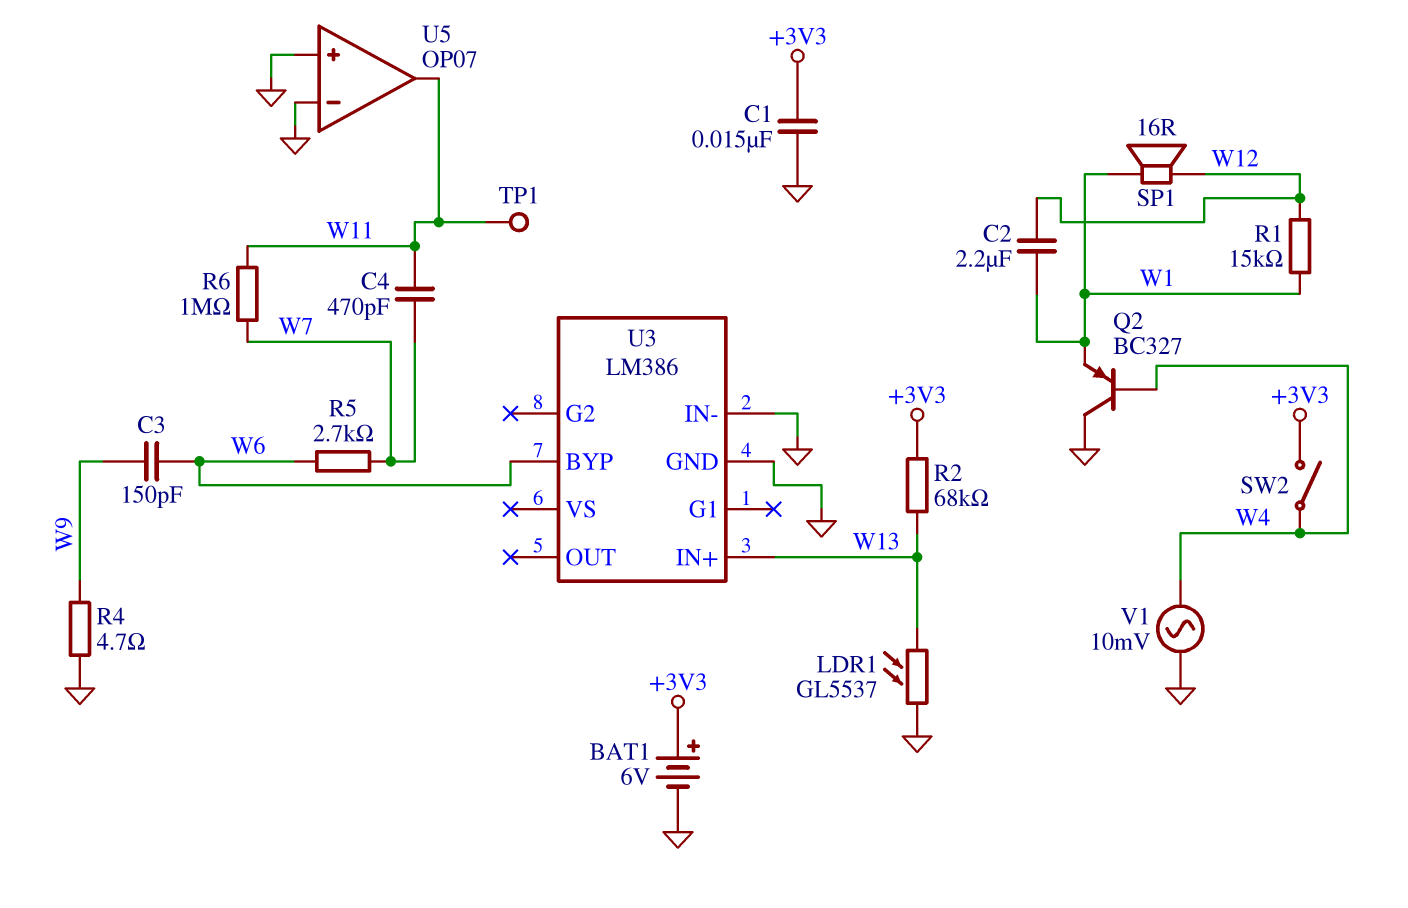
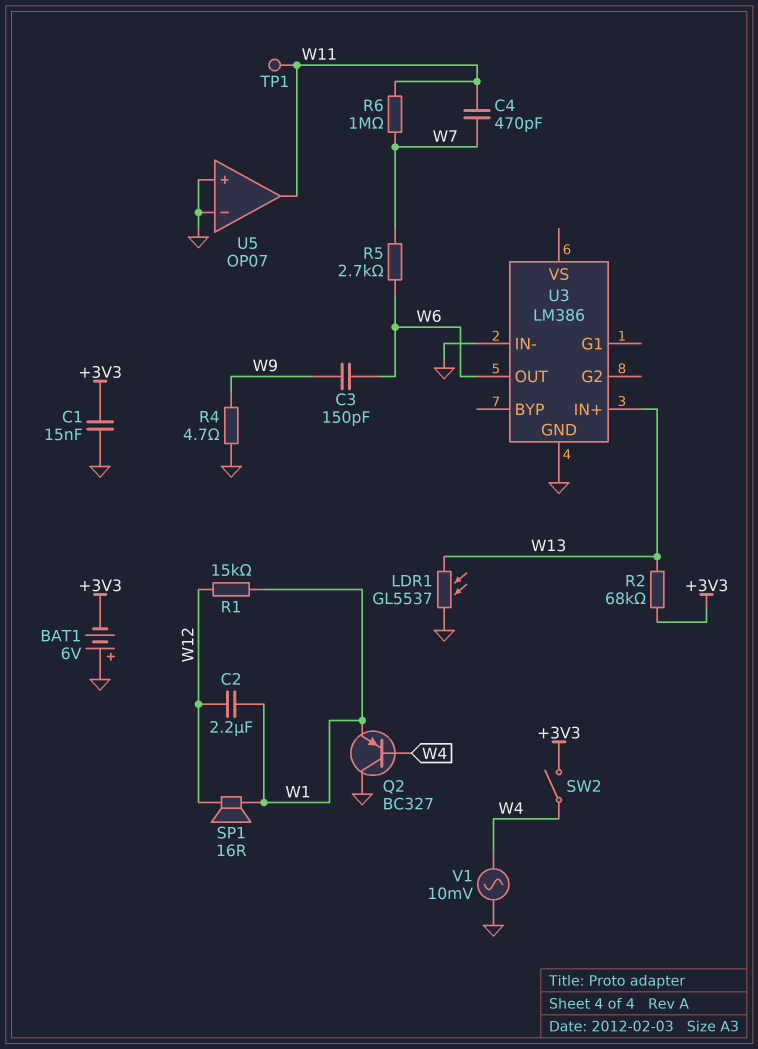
BAT1: 6V (plus +3V3, minus GND) -> 6V (plus GND, minus +3V3)
U3 pin BYP: W6 -> none
U3 pin OUT: none -> W6

